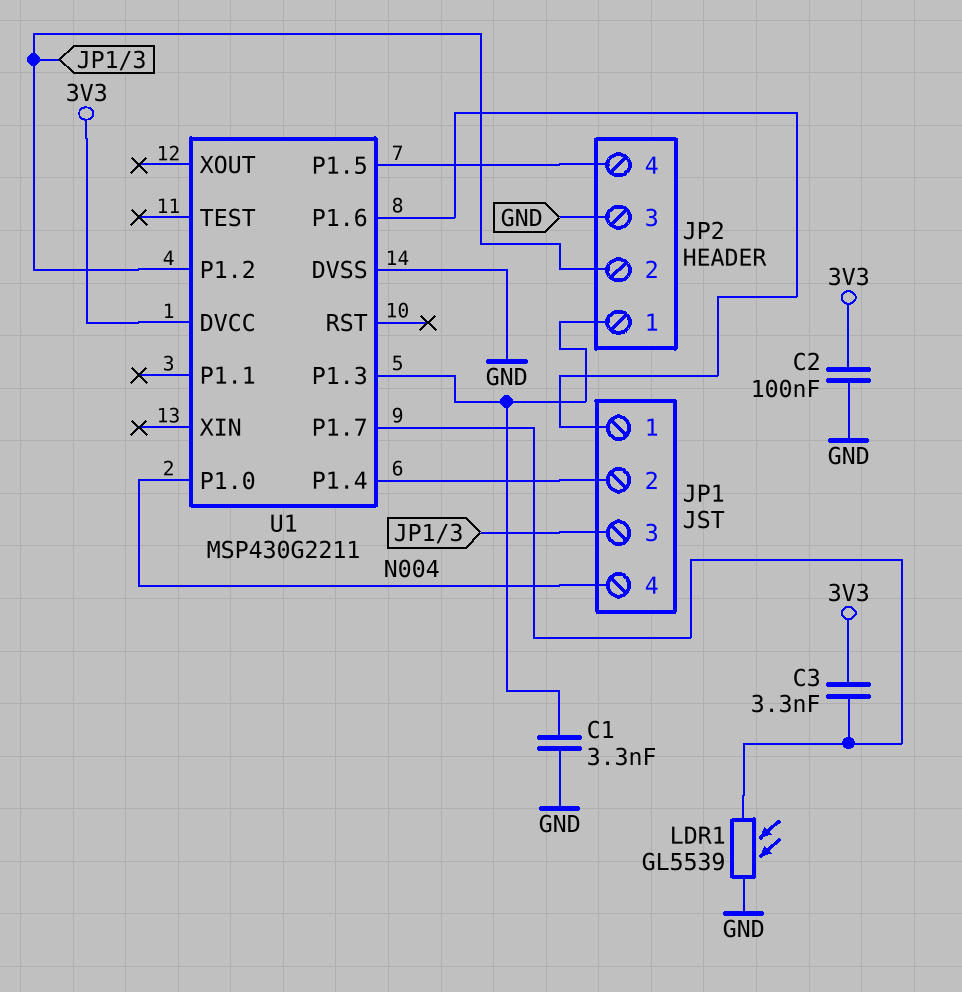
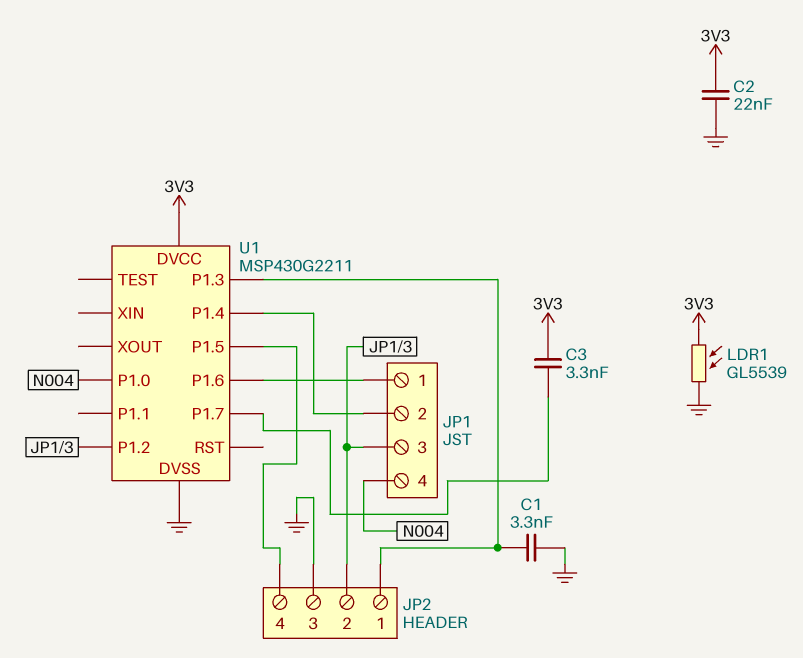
C2: 100nF (3V3, GND) -> 22nF (3V3, GND)
LDR1: GL5539 (GND, U1/P1.7) -> GL5539 (3V3, GND)

